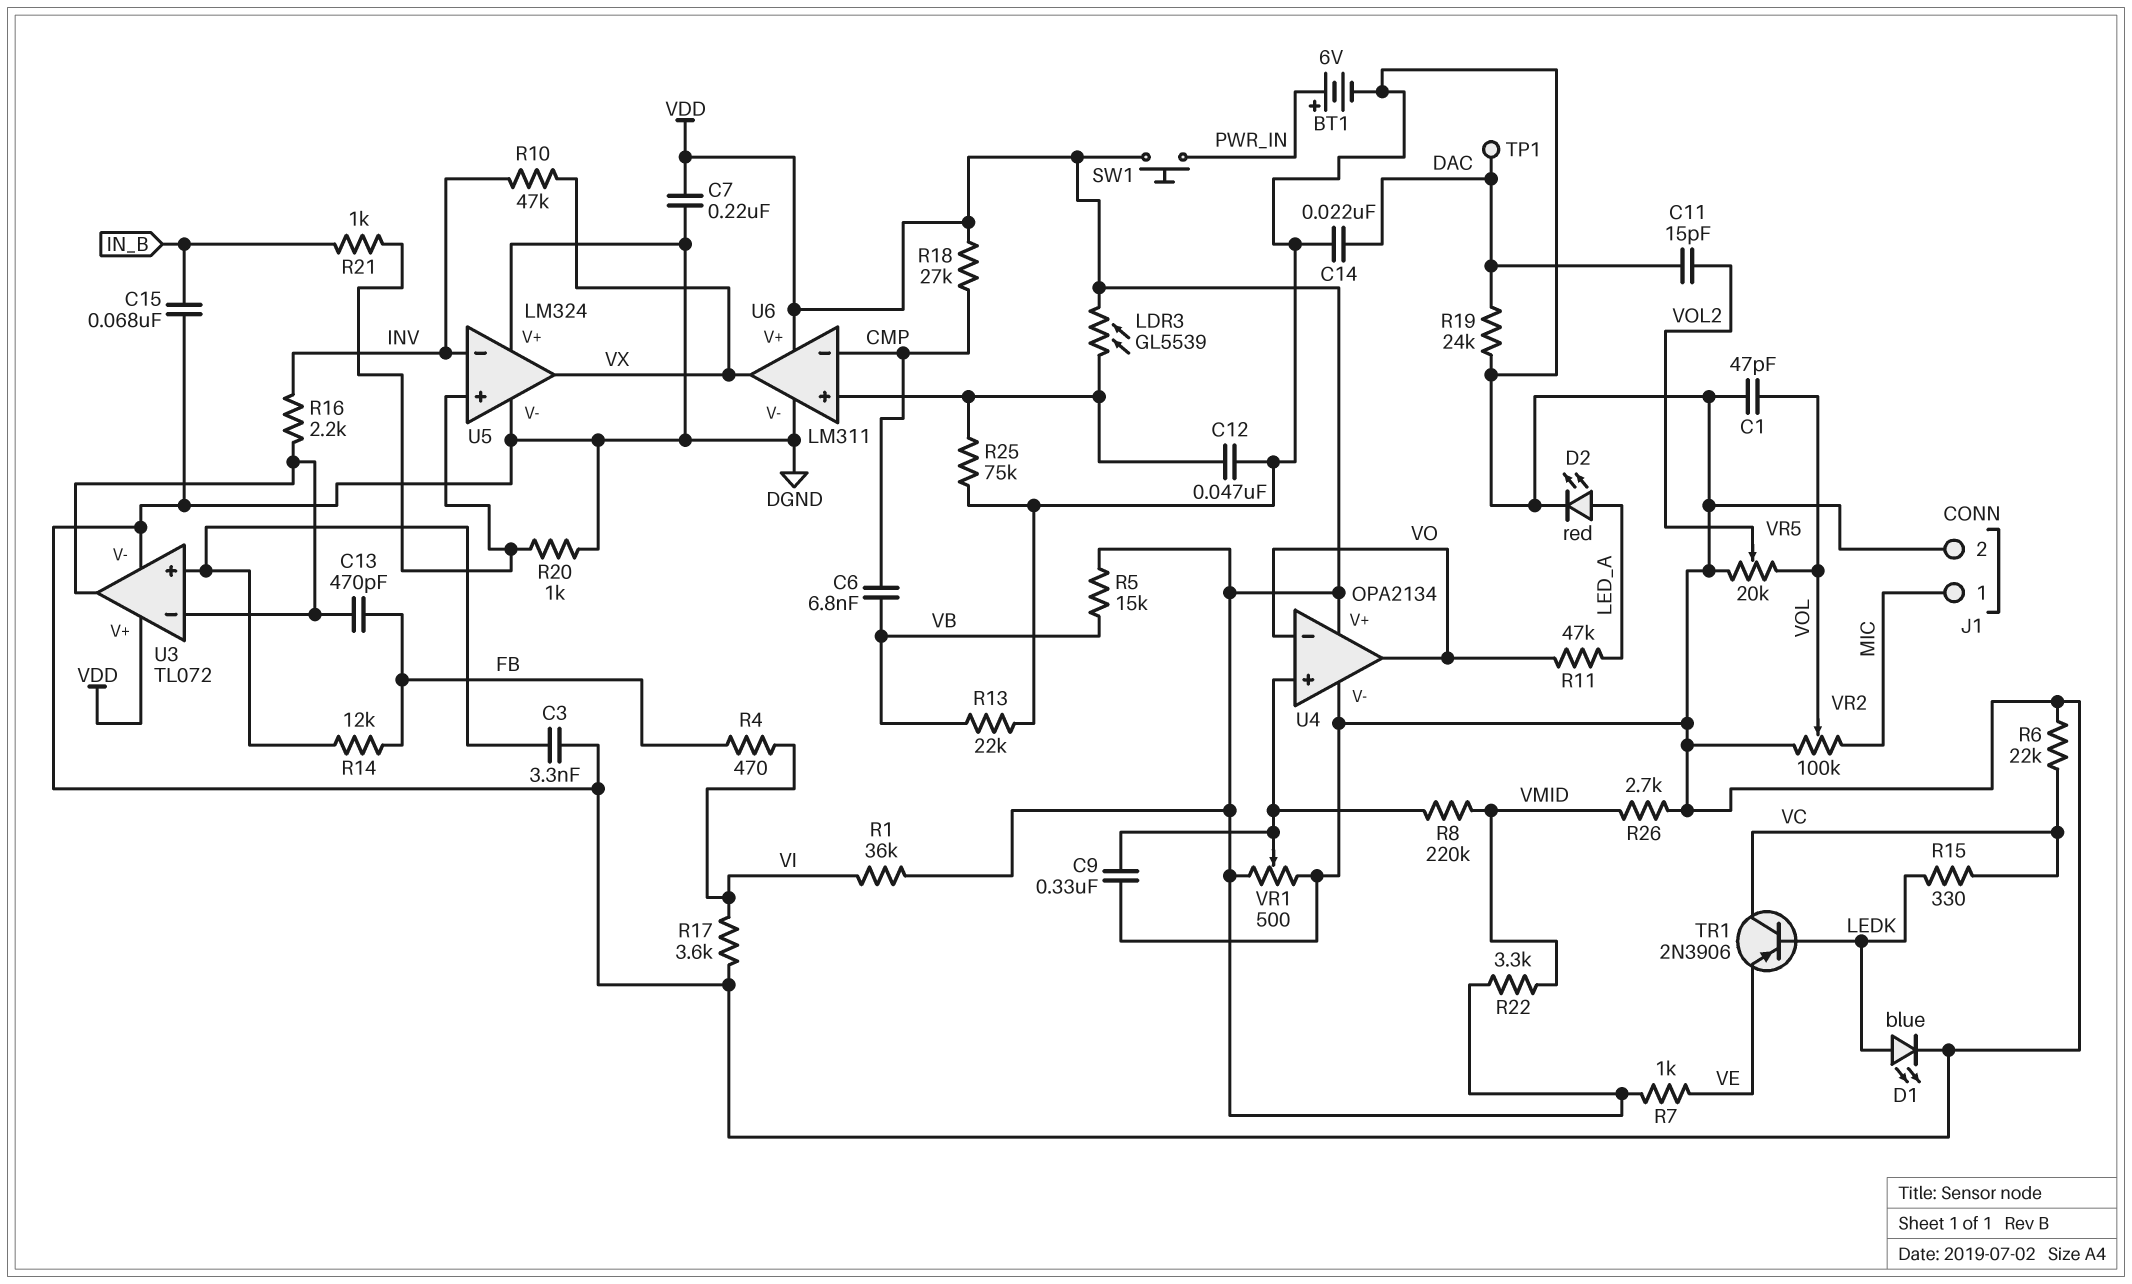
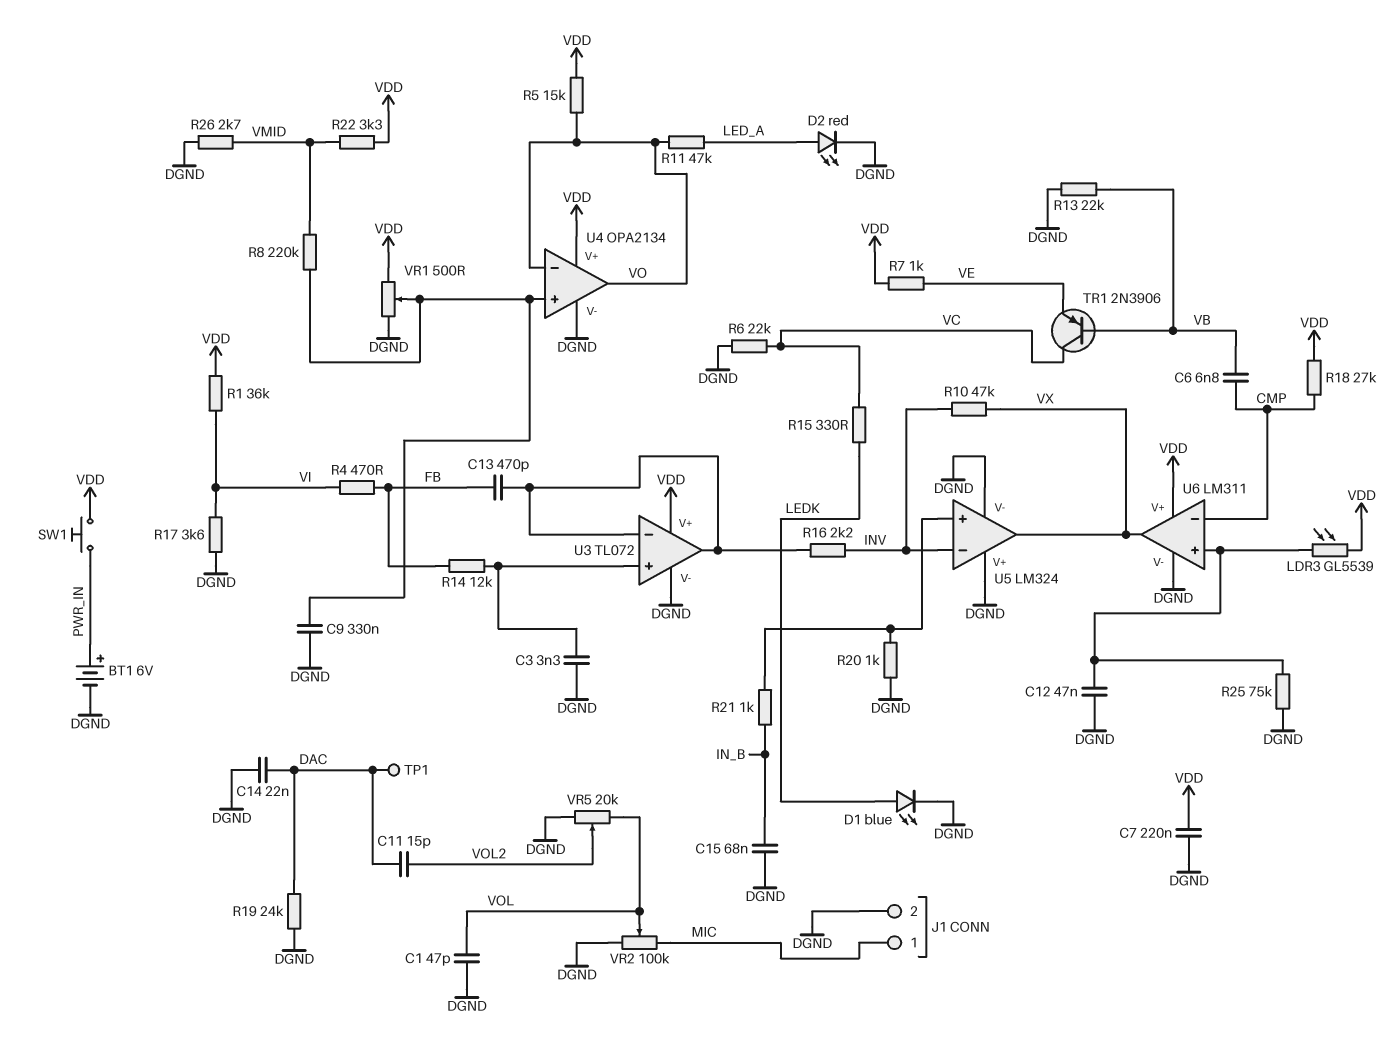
R5: 15k (VB, VDD) -> 15k (VDD, VO)
TR1: PNP 2N3906 (B LEDK, C VC, E VE) -> PNP 2N3906 (B VB, C VC, E VE)

